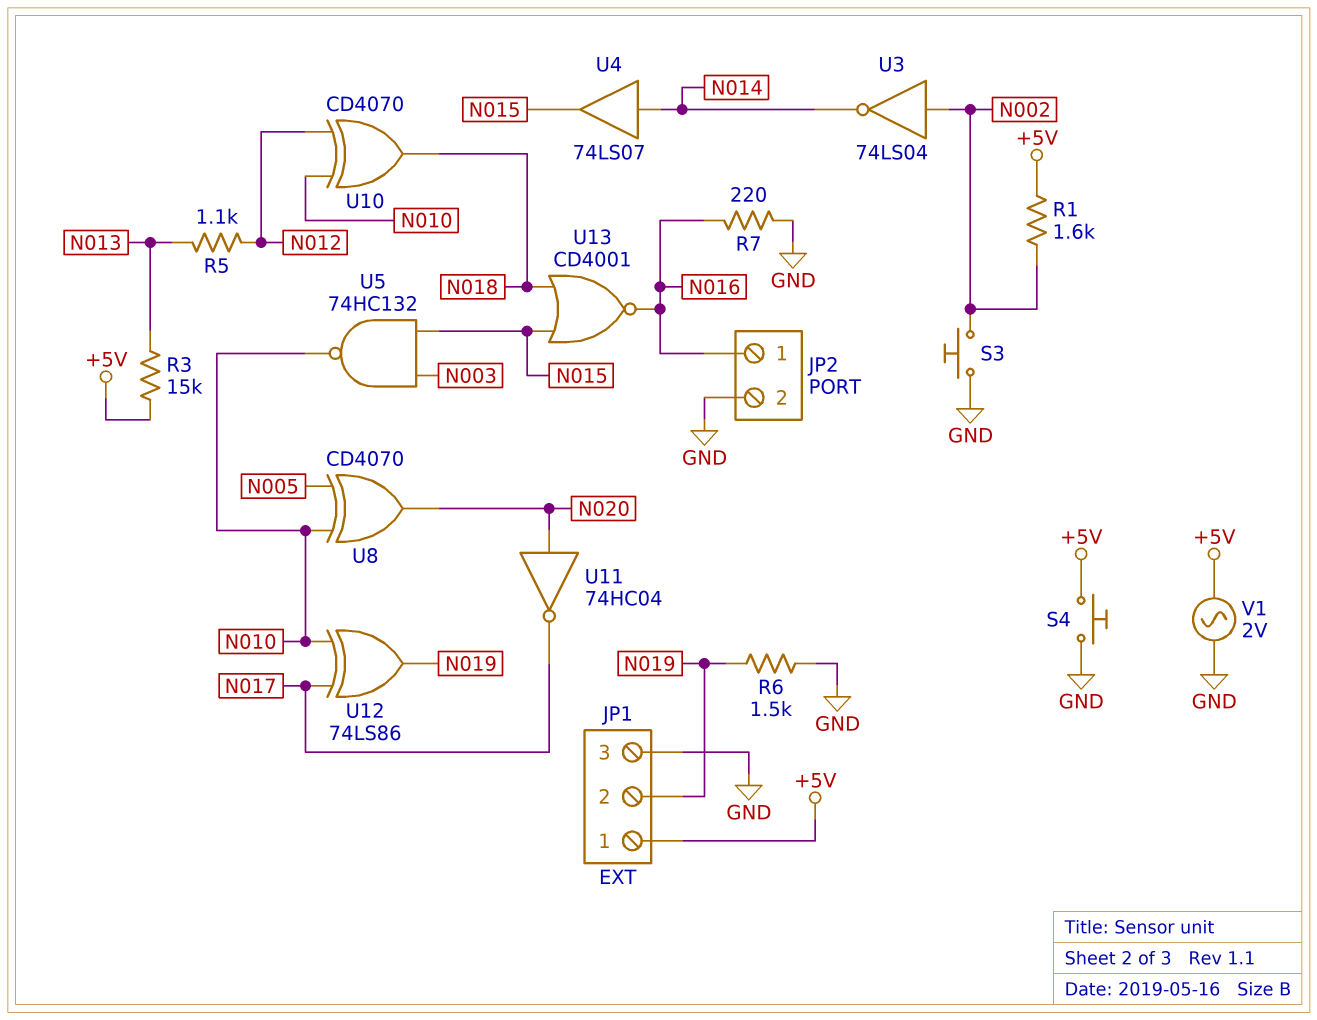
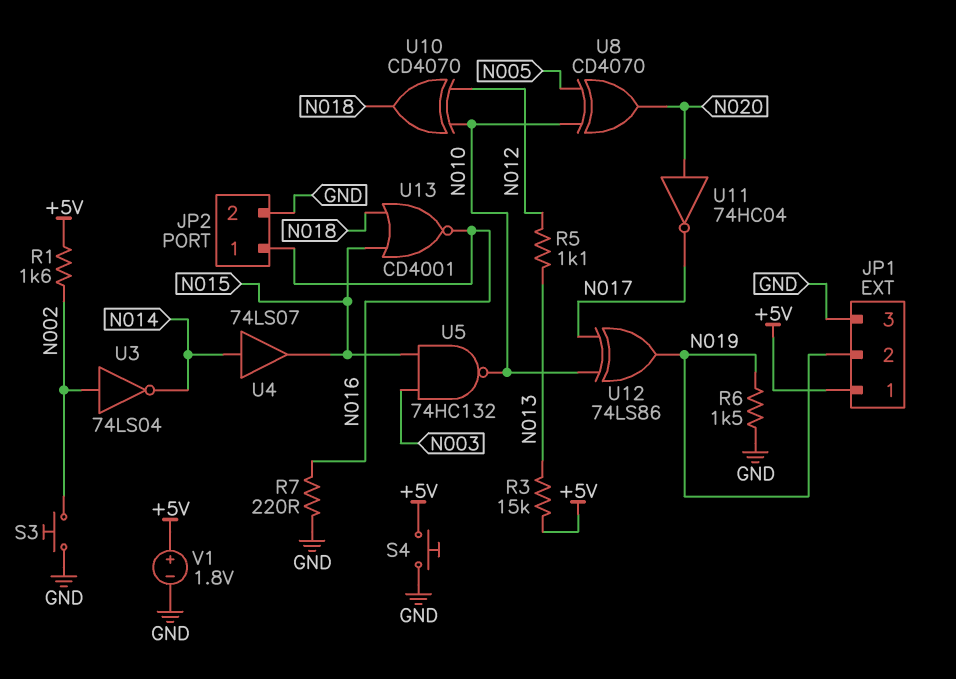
V1: AC 2V (+5V, GND) -> 1.8V (plus +5V, minus GND)

